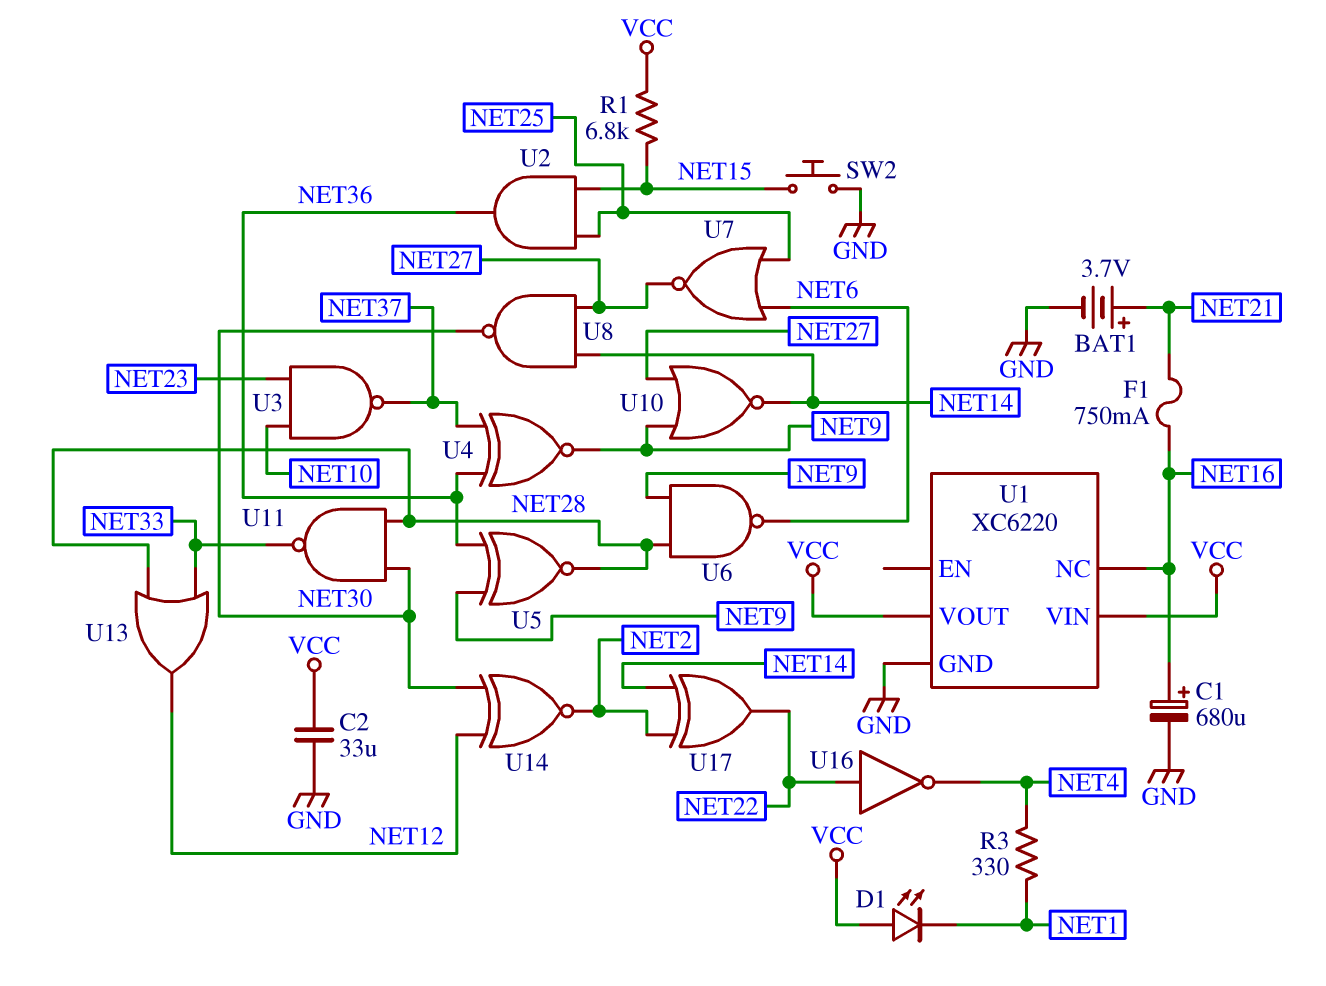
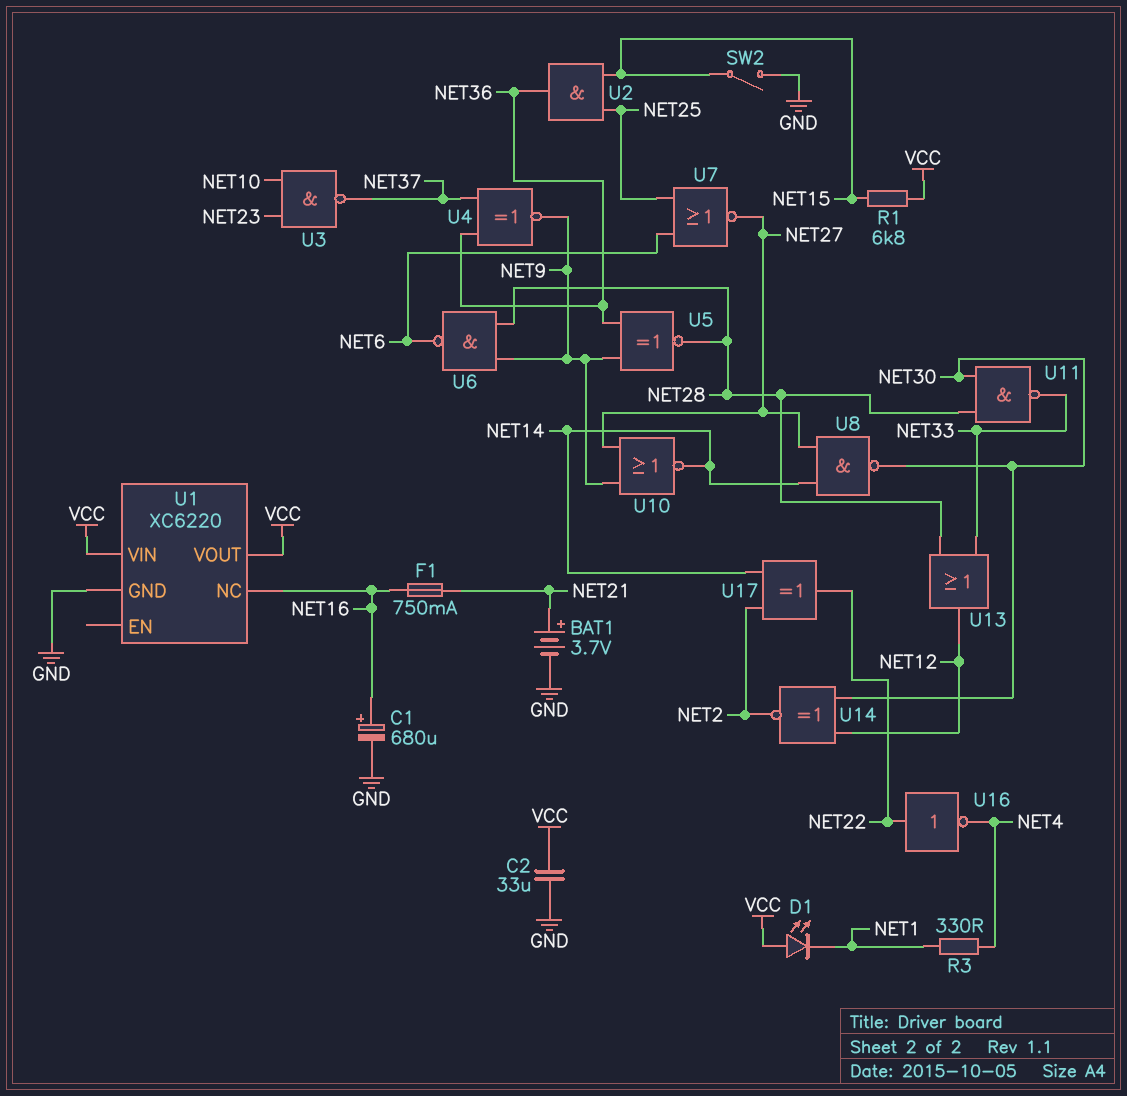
SW2: button (GND, NET15) -> switch (GND, NET15)

